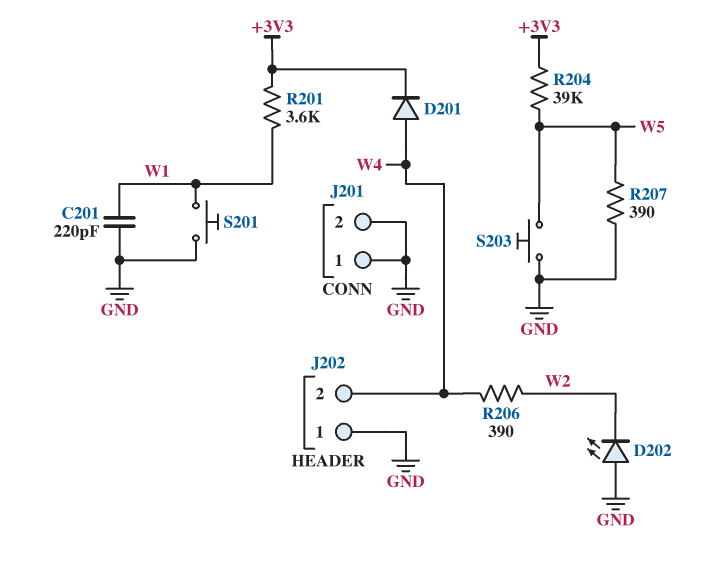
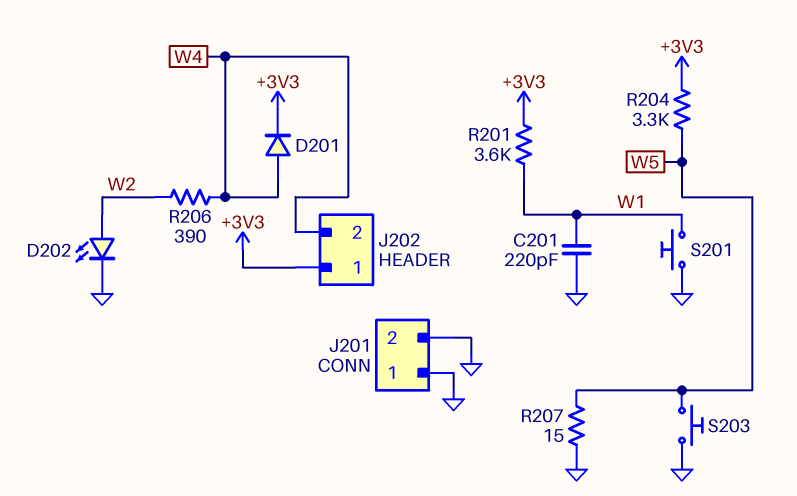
D202: LED (A GND, K W2) -> LED (A W2, K GND)
J202 pin 1: GND -> +3V3
R204: 39k (+3V3, W5) -> 3.3k (+3V3, W5)
R207: 390 (GND, W5) -> 15 (GND, W5)

